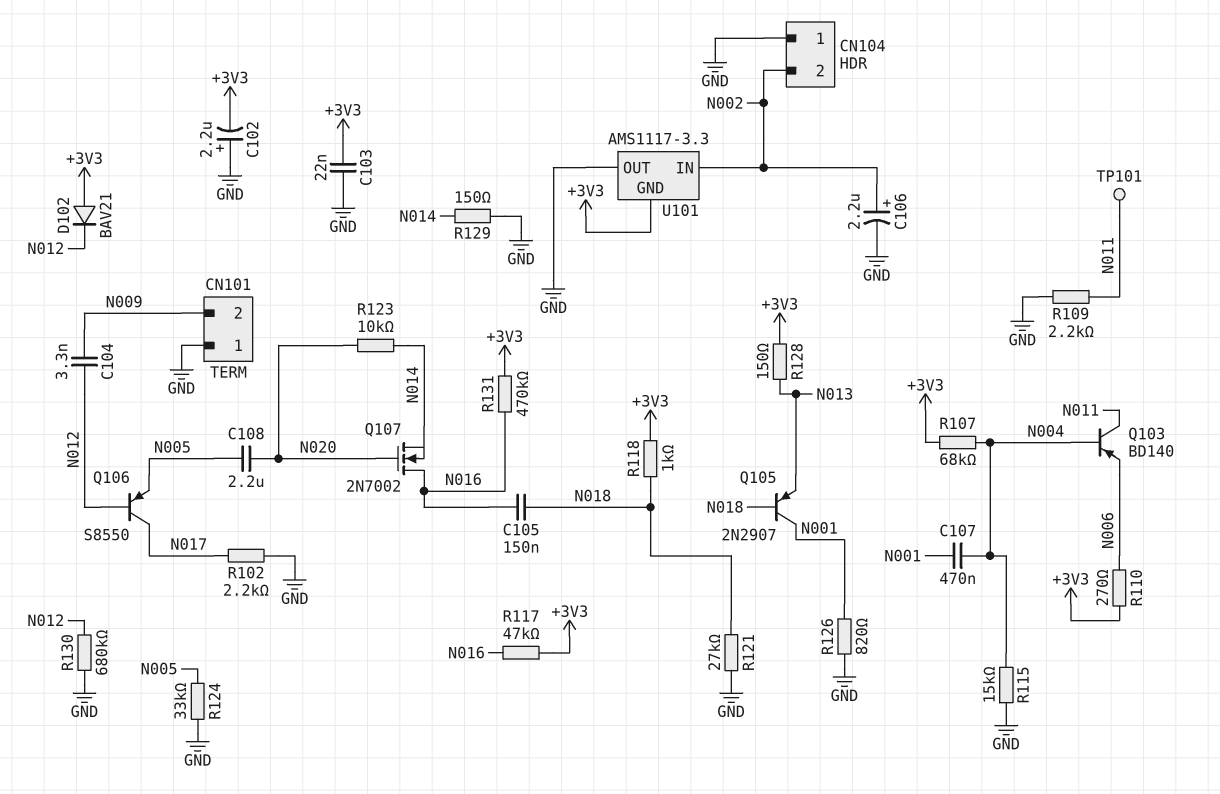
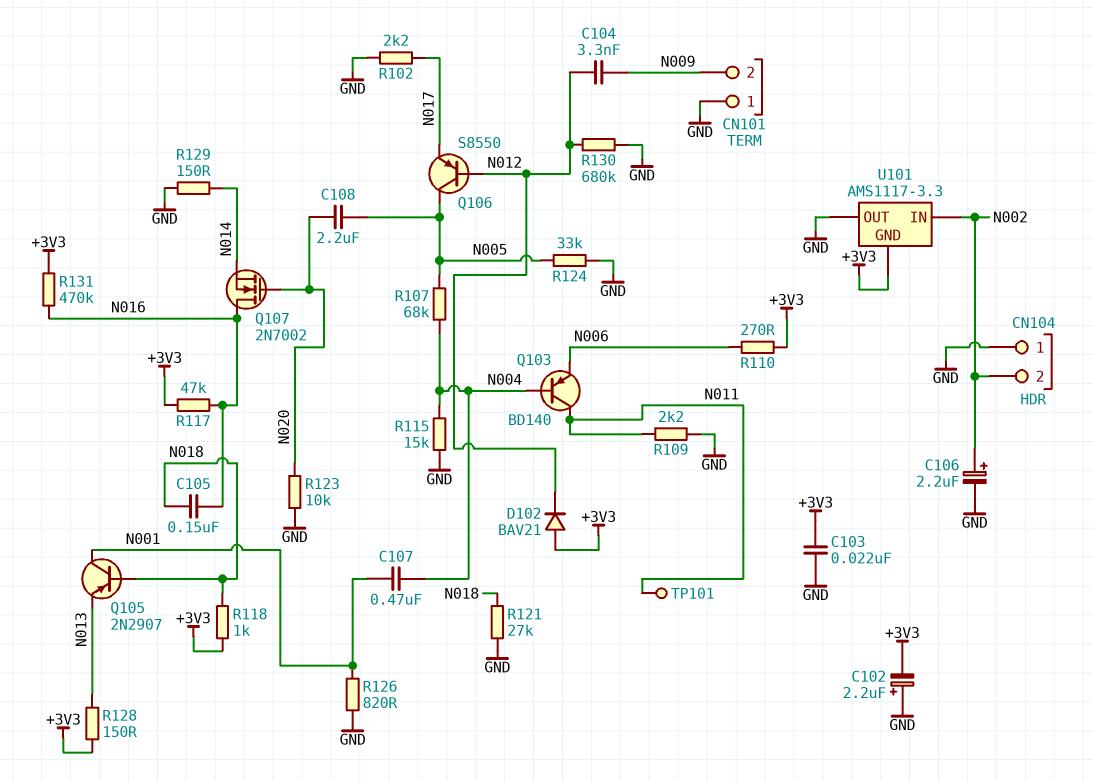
Q106: PNP S8550 (B N012, C N017, E N005) -> PNP S8550 (B N012, C N005, E N017)
R107: 68k (+3V3, N004) -> 68k (N004, N005)
R123: 10k (N014, N020) -> 10k (GND, N020)

